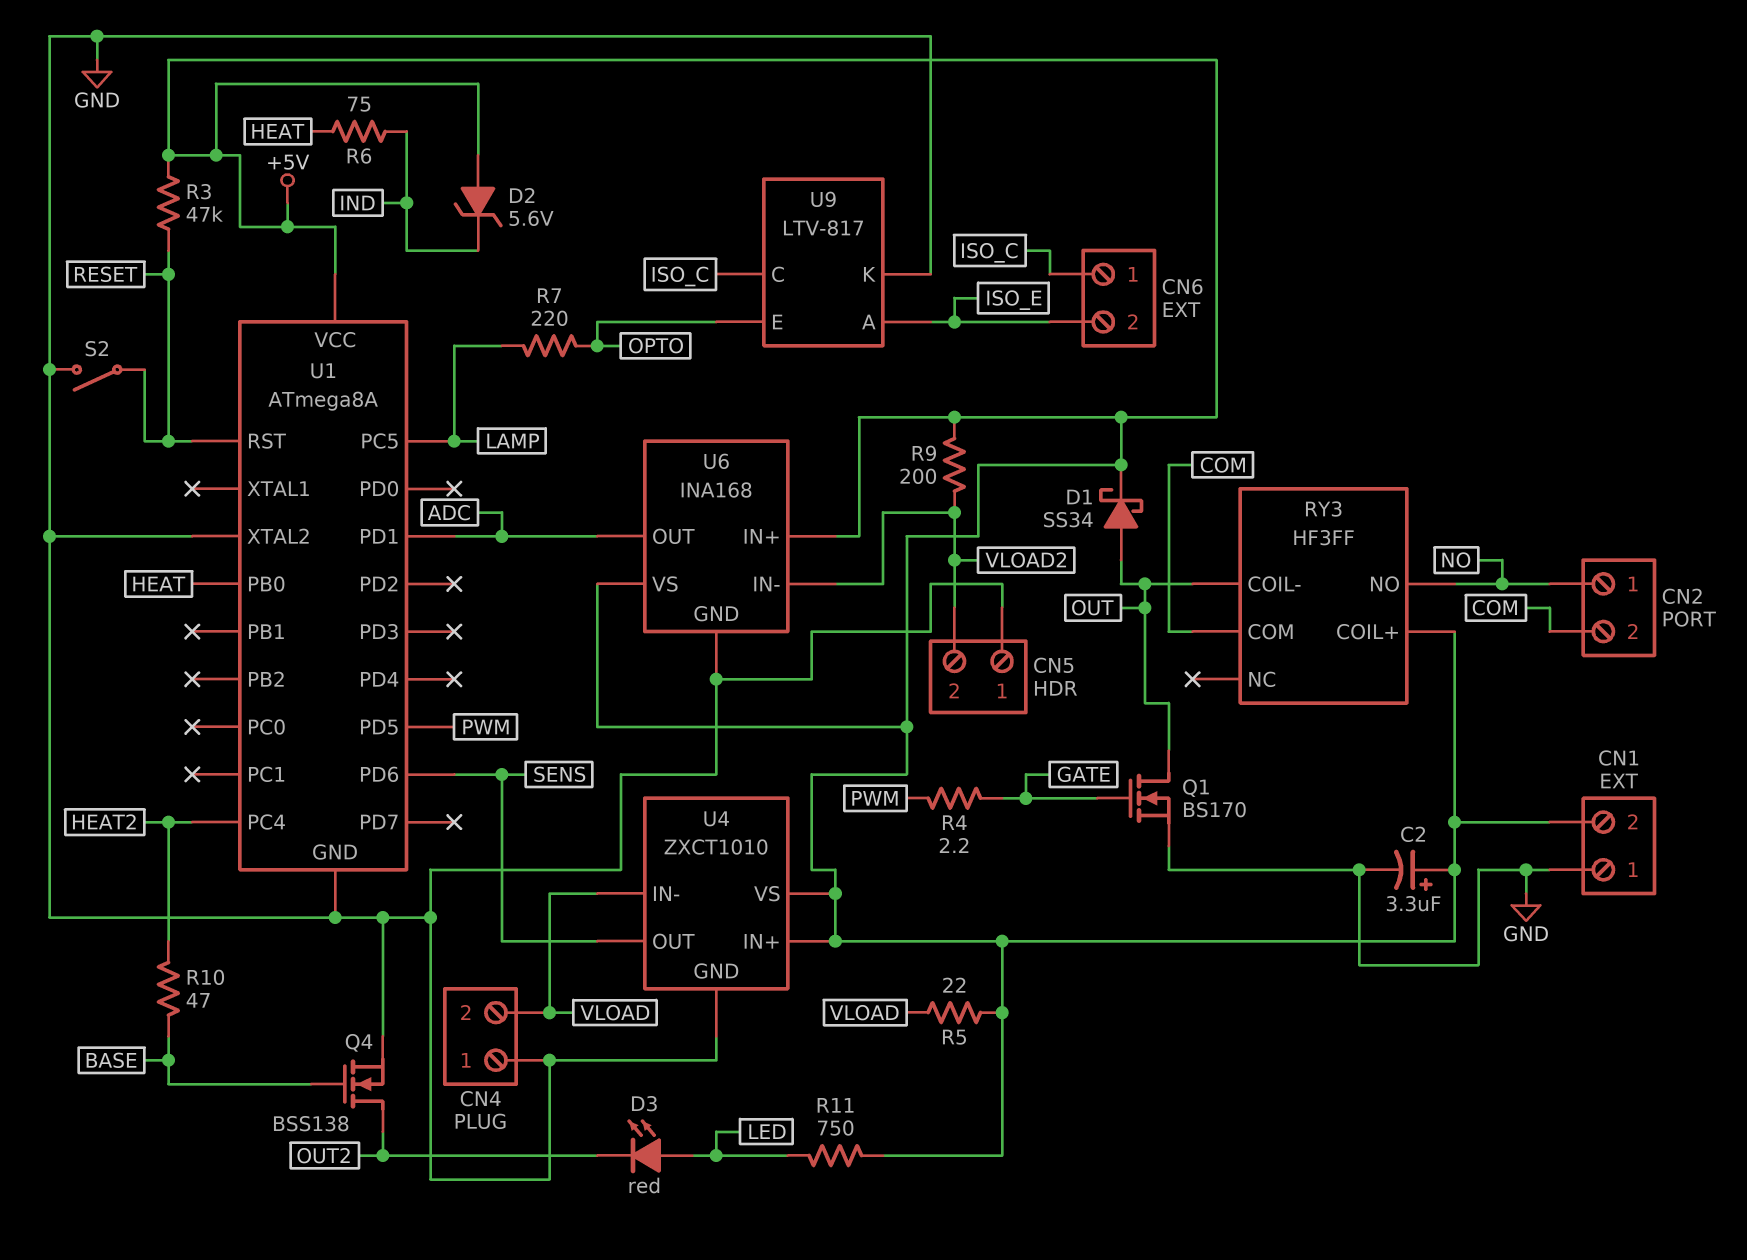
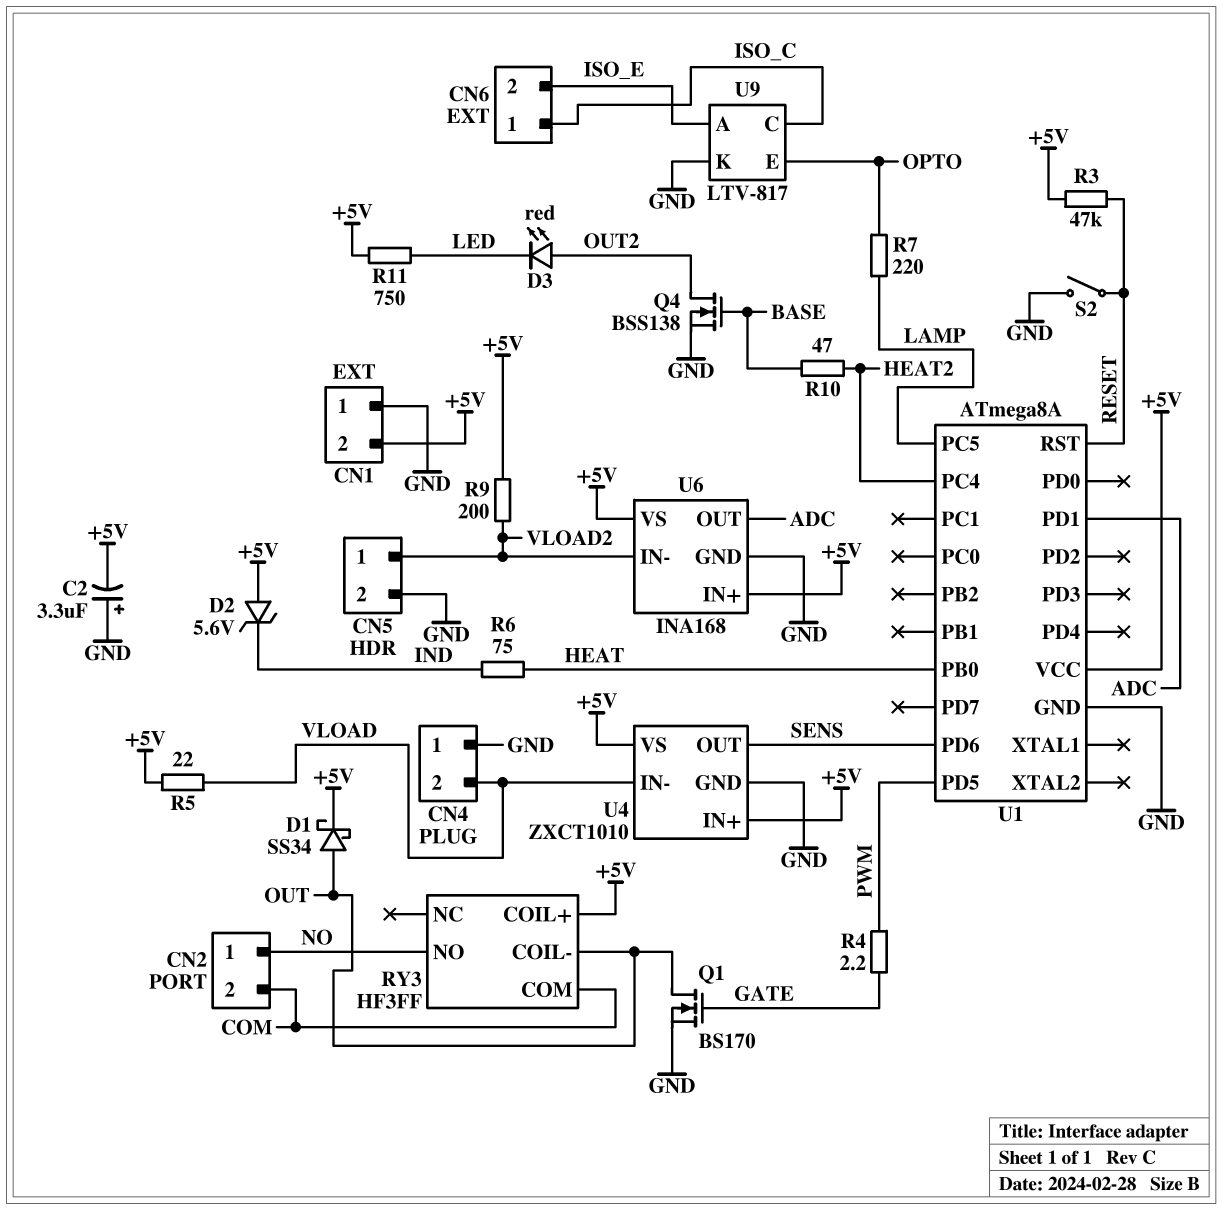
C2: 3.3uF (plus +5V, minus GND) -> 3.3uF (plus GND, minus +5V)
CN5 pin 1: GND -> VLOAD2
CN5 pin 2: VLOAD2 -> GND
D3: LED red (A LED, K OUT2) -> LED red (A OUT2, K LED)
U1 pin XTAL2: GND -> none

